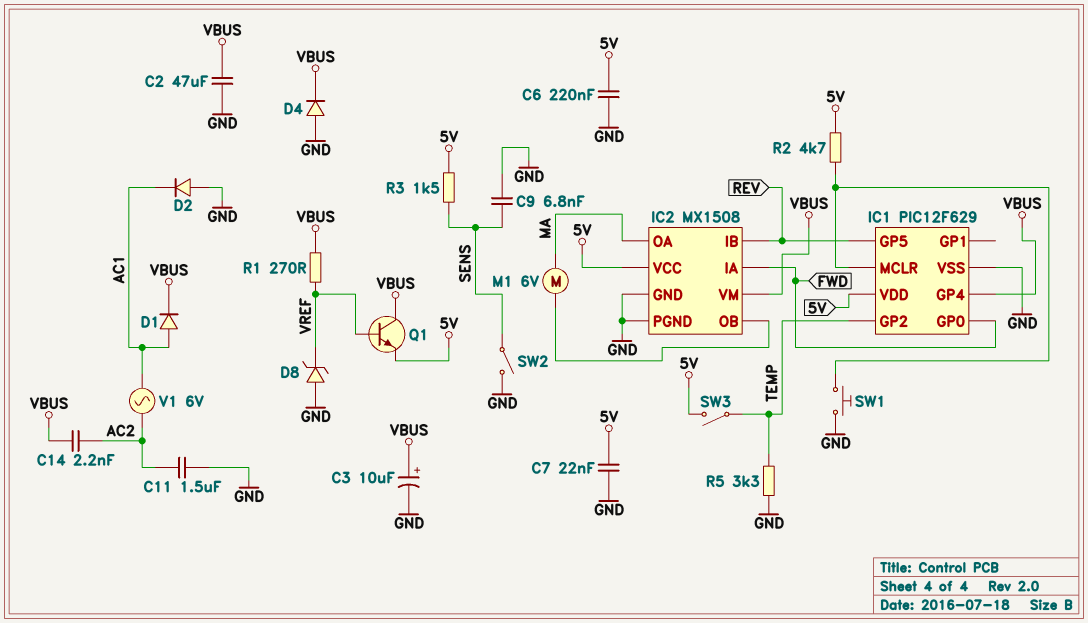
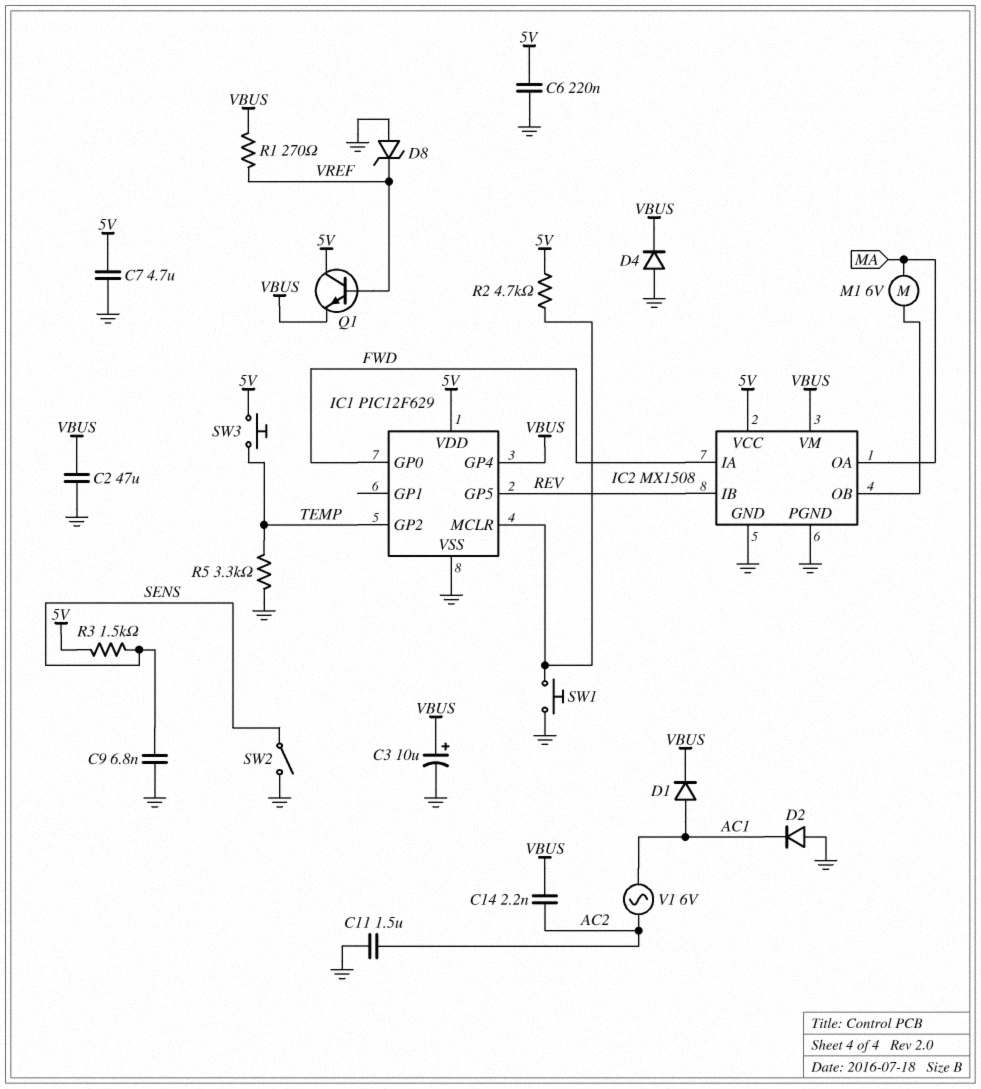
C7: 22nF (5V, GND) -> 4.7uF (5V, GND)
Q1: NPN (B VREF, C VBUS, E 5V) -> NPN (B VREF, C 5V, E VBUS)
SW3: switch (5V, TEMP) -> button (5V, TEMP)

